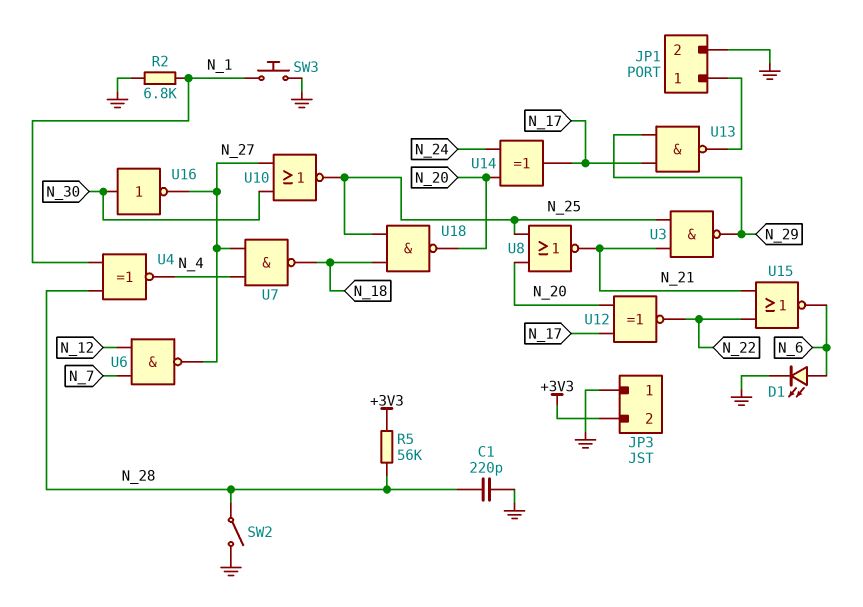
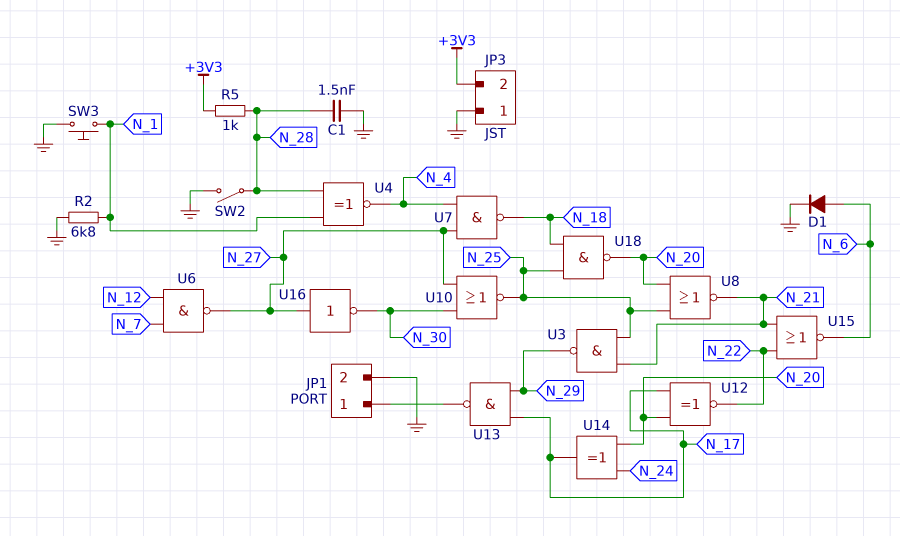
C1: 220pF (GND, N_28) -> 1.5nF (GND, N_28)
D1: LED (A N_6, K GND) -> diode (A N_6, K GND)
R5: 56k (+3V3, N_28) -> 1k (+3V3, N_28)
U16: NOT (in N_30, out N_27) -> NOT (in N_27, out N_30)

